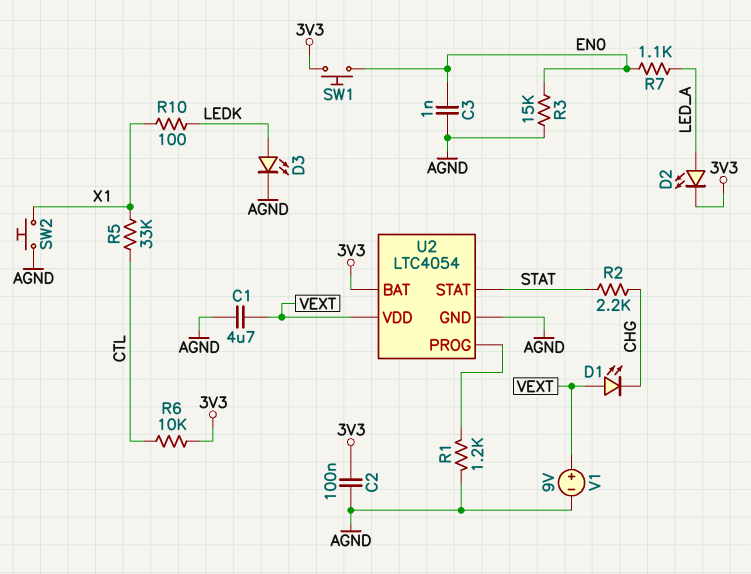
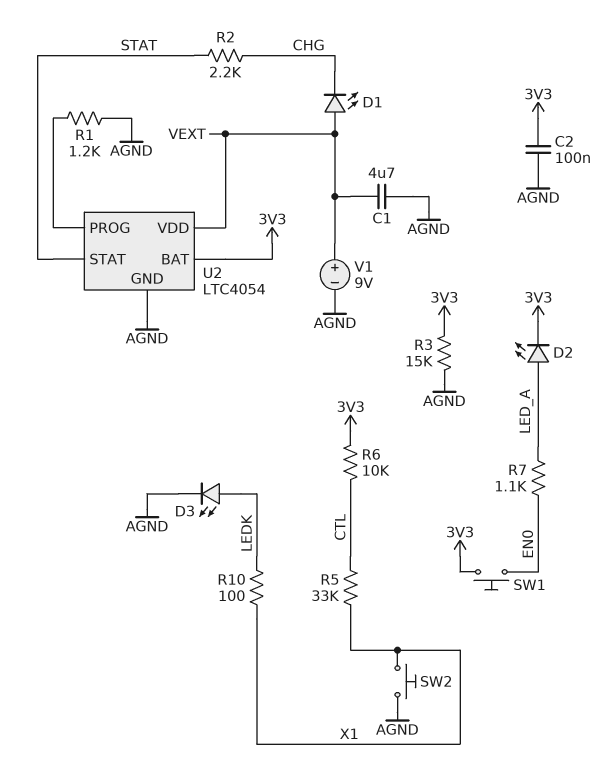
C3: 1nF (AGND, EN0) -> none
R3: 15k (AGND, EN0) -> 15k (3V3, AGND)

